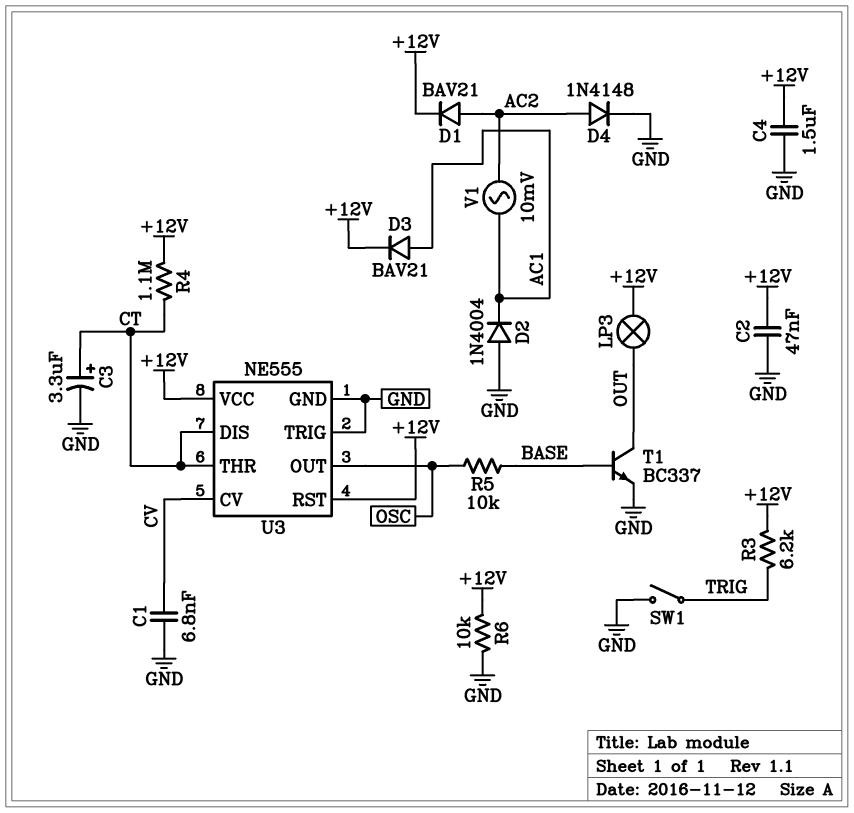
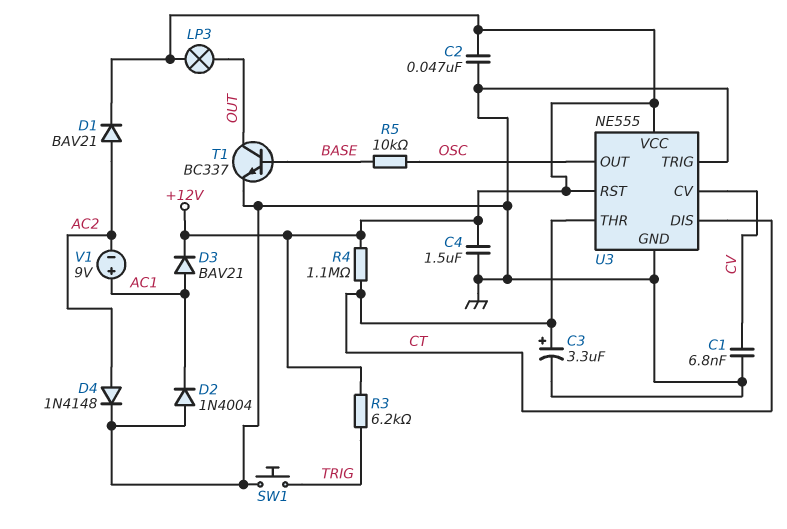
R6: 10k (+12V, GND) -> none
SW1: switch (GND, TRIG) -> button (GND, TRIG)
V1: AC 10mV (AC1, AC2) -> 9V (plus AC1, minus AC2)

